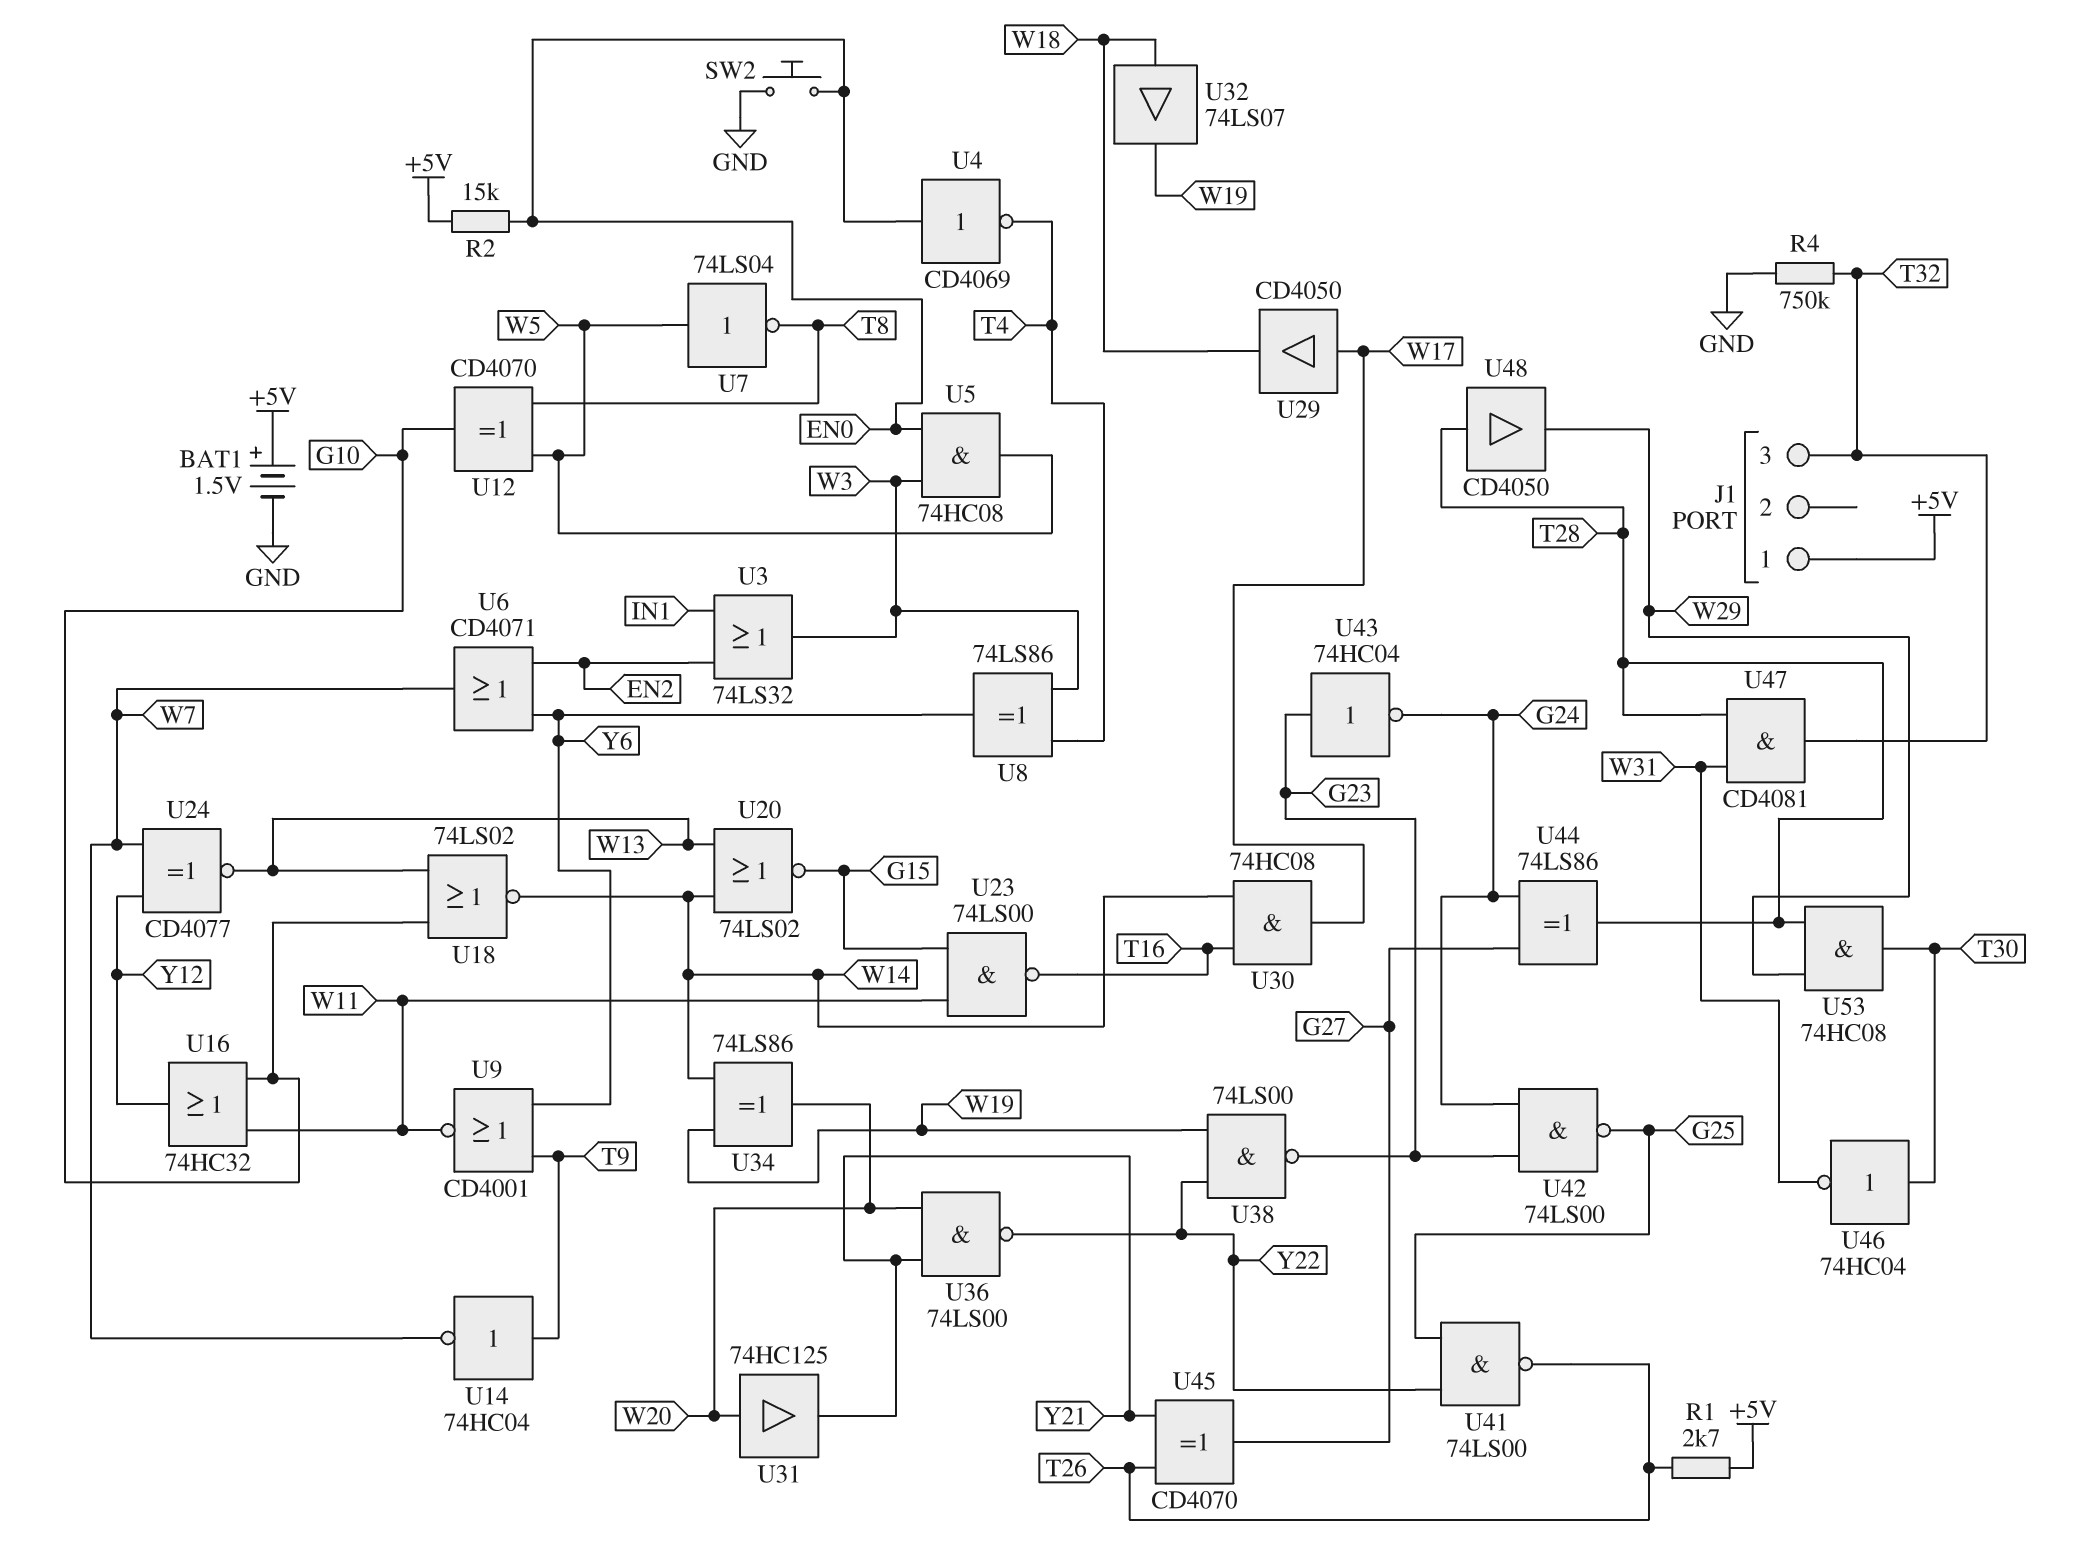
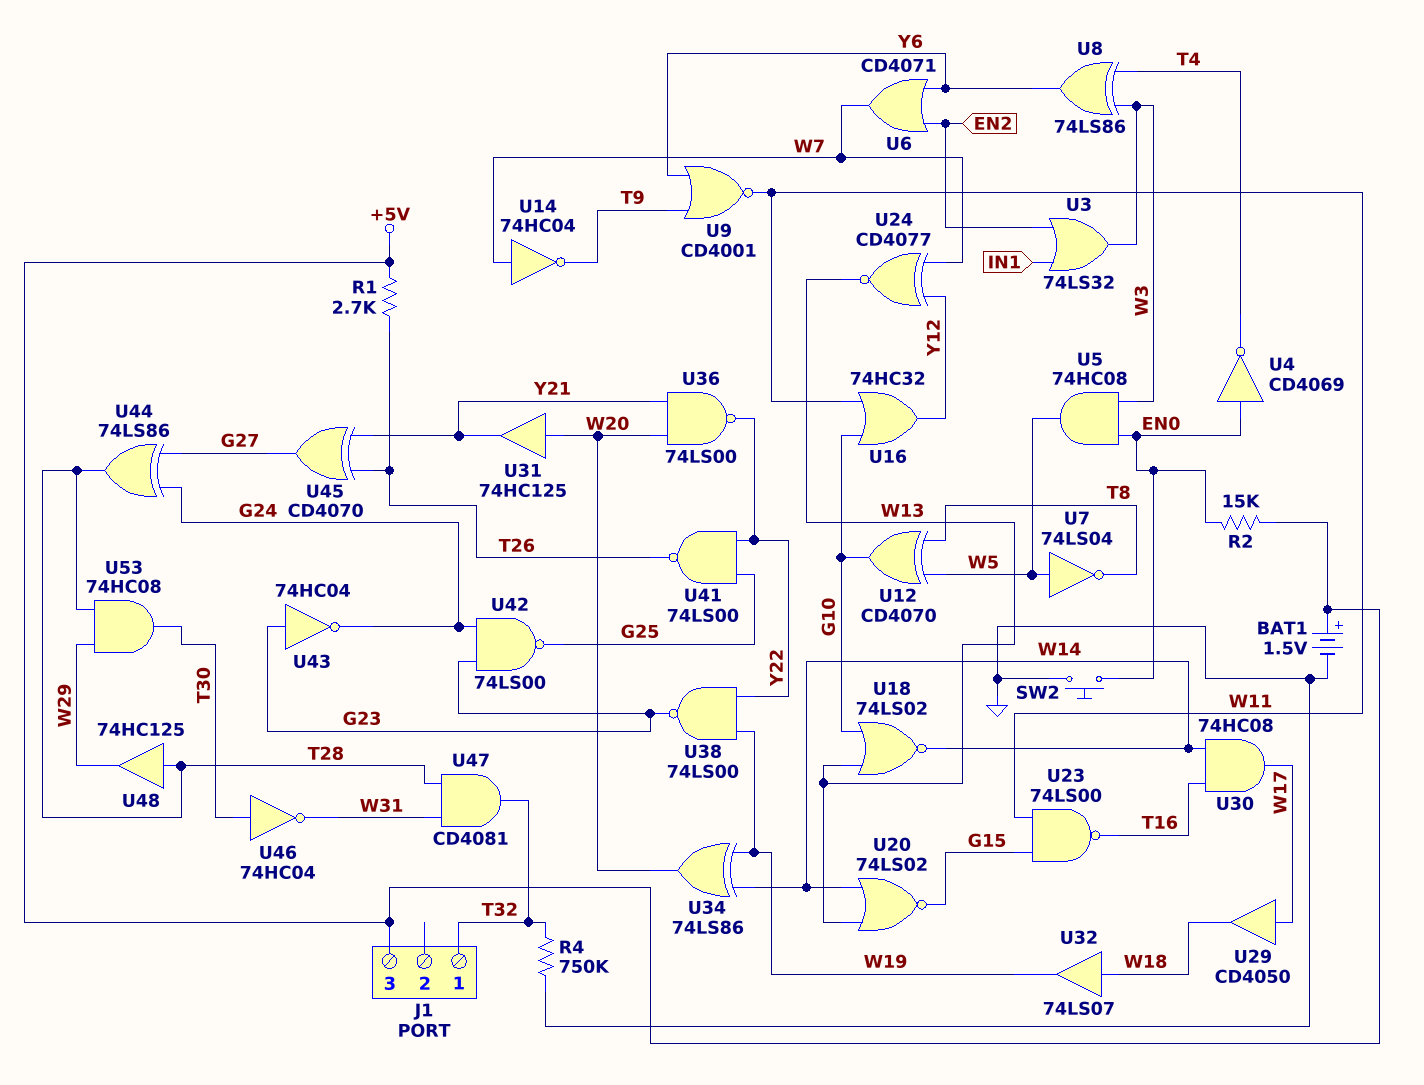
J1 pin 1: +5V -> T32
J1 pin 3: T32 -> +5V
U14: NOT 74HC04 (in T9, out W7) -> NOT 74HC04 (in W7, out T9)
U48: buffer CD4050 (in T28, out W29) -> buffer 74HC125 (in T28, out W29)

